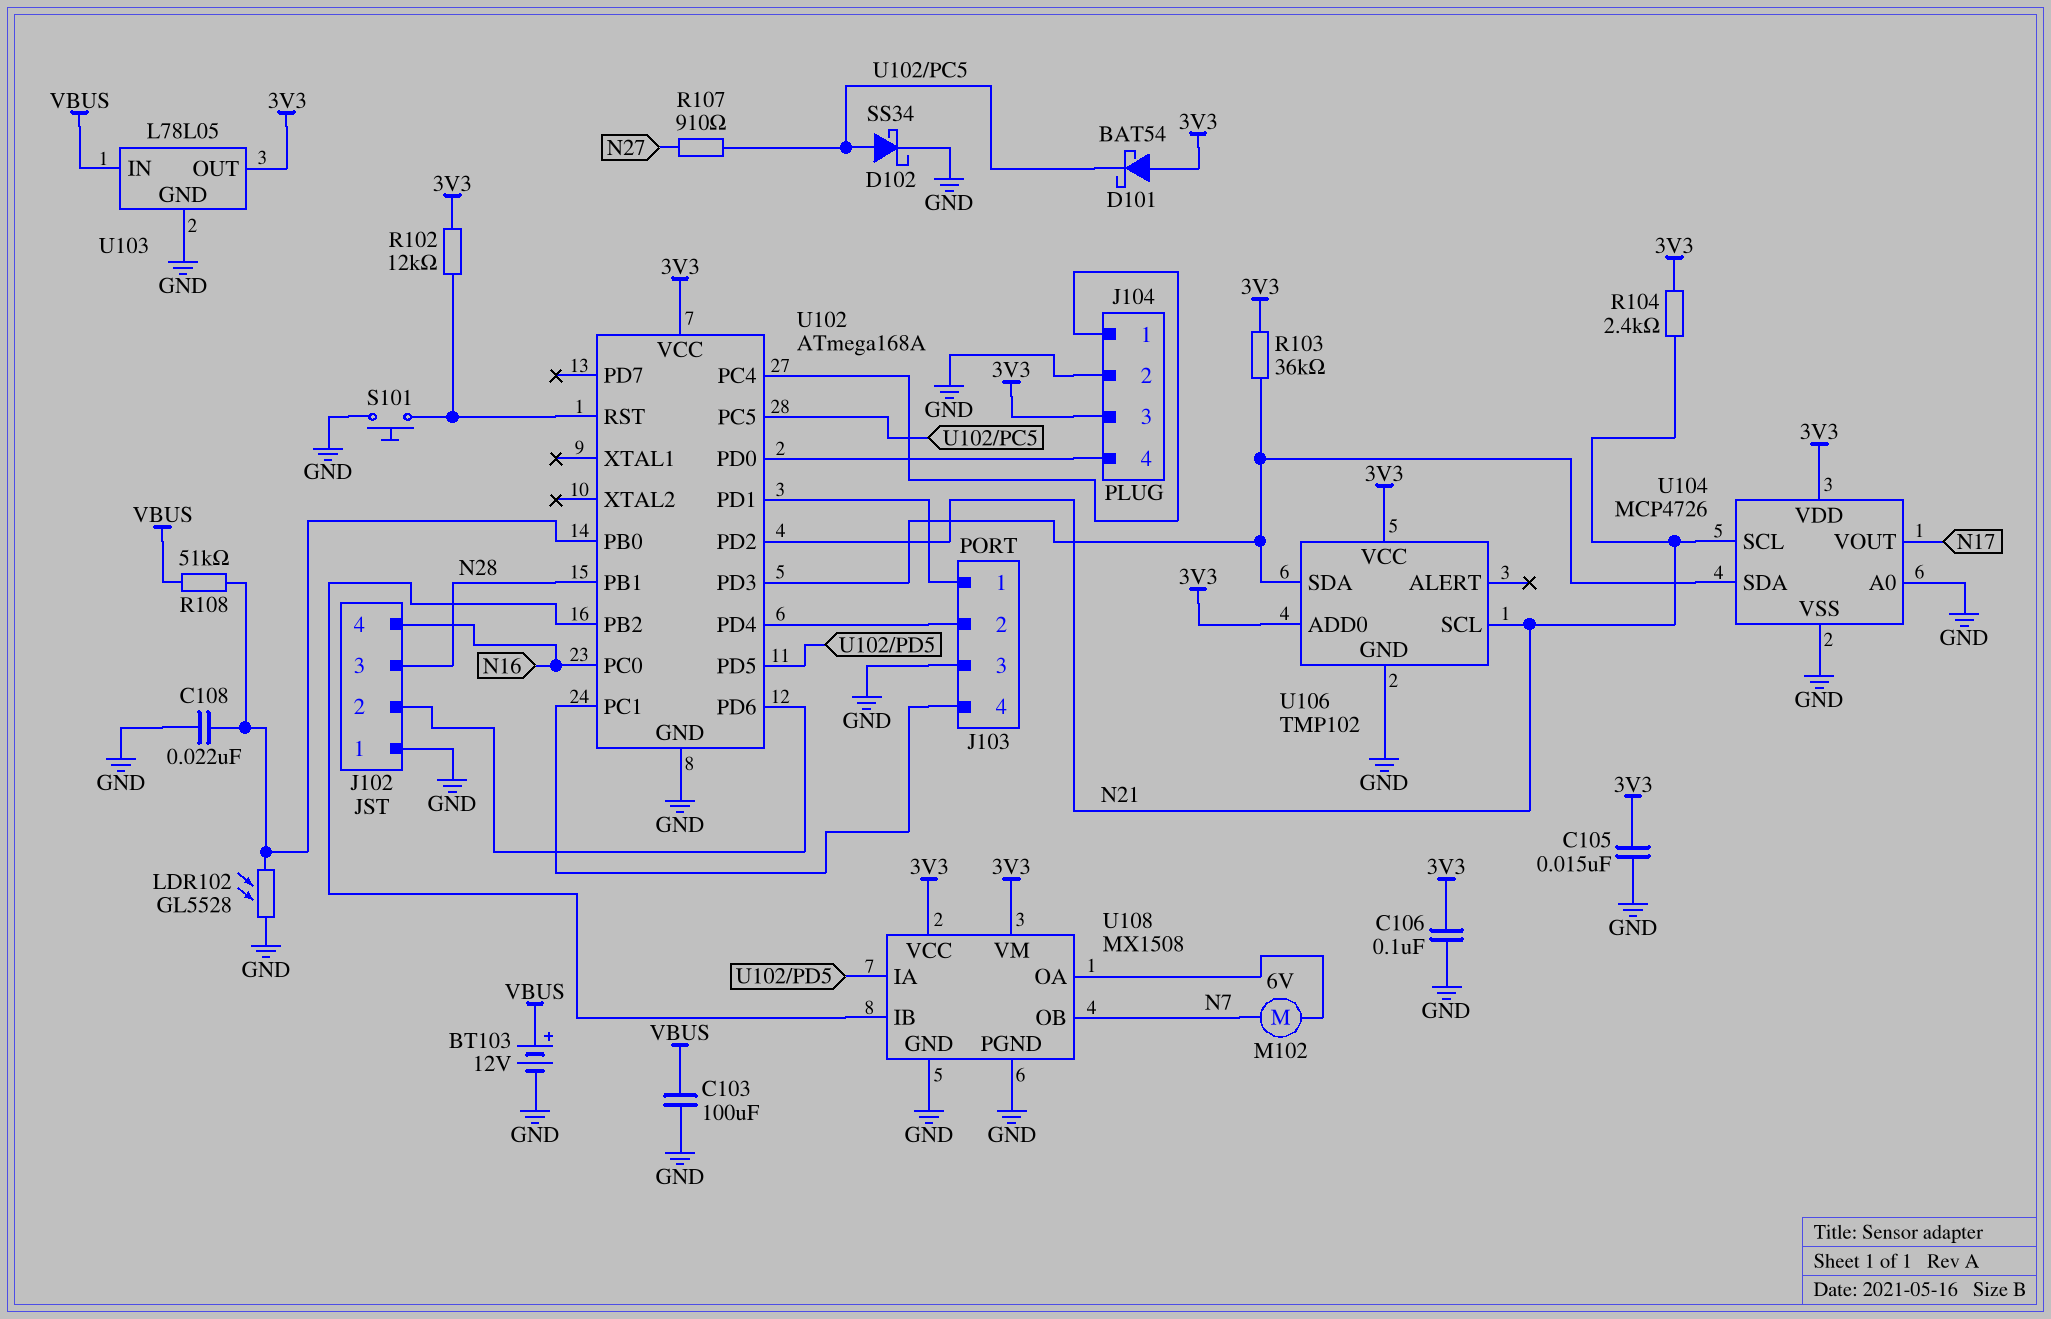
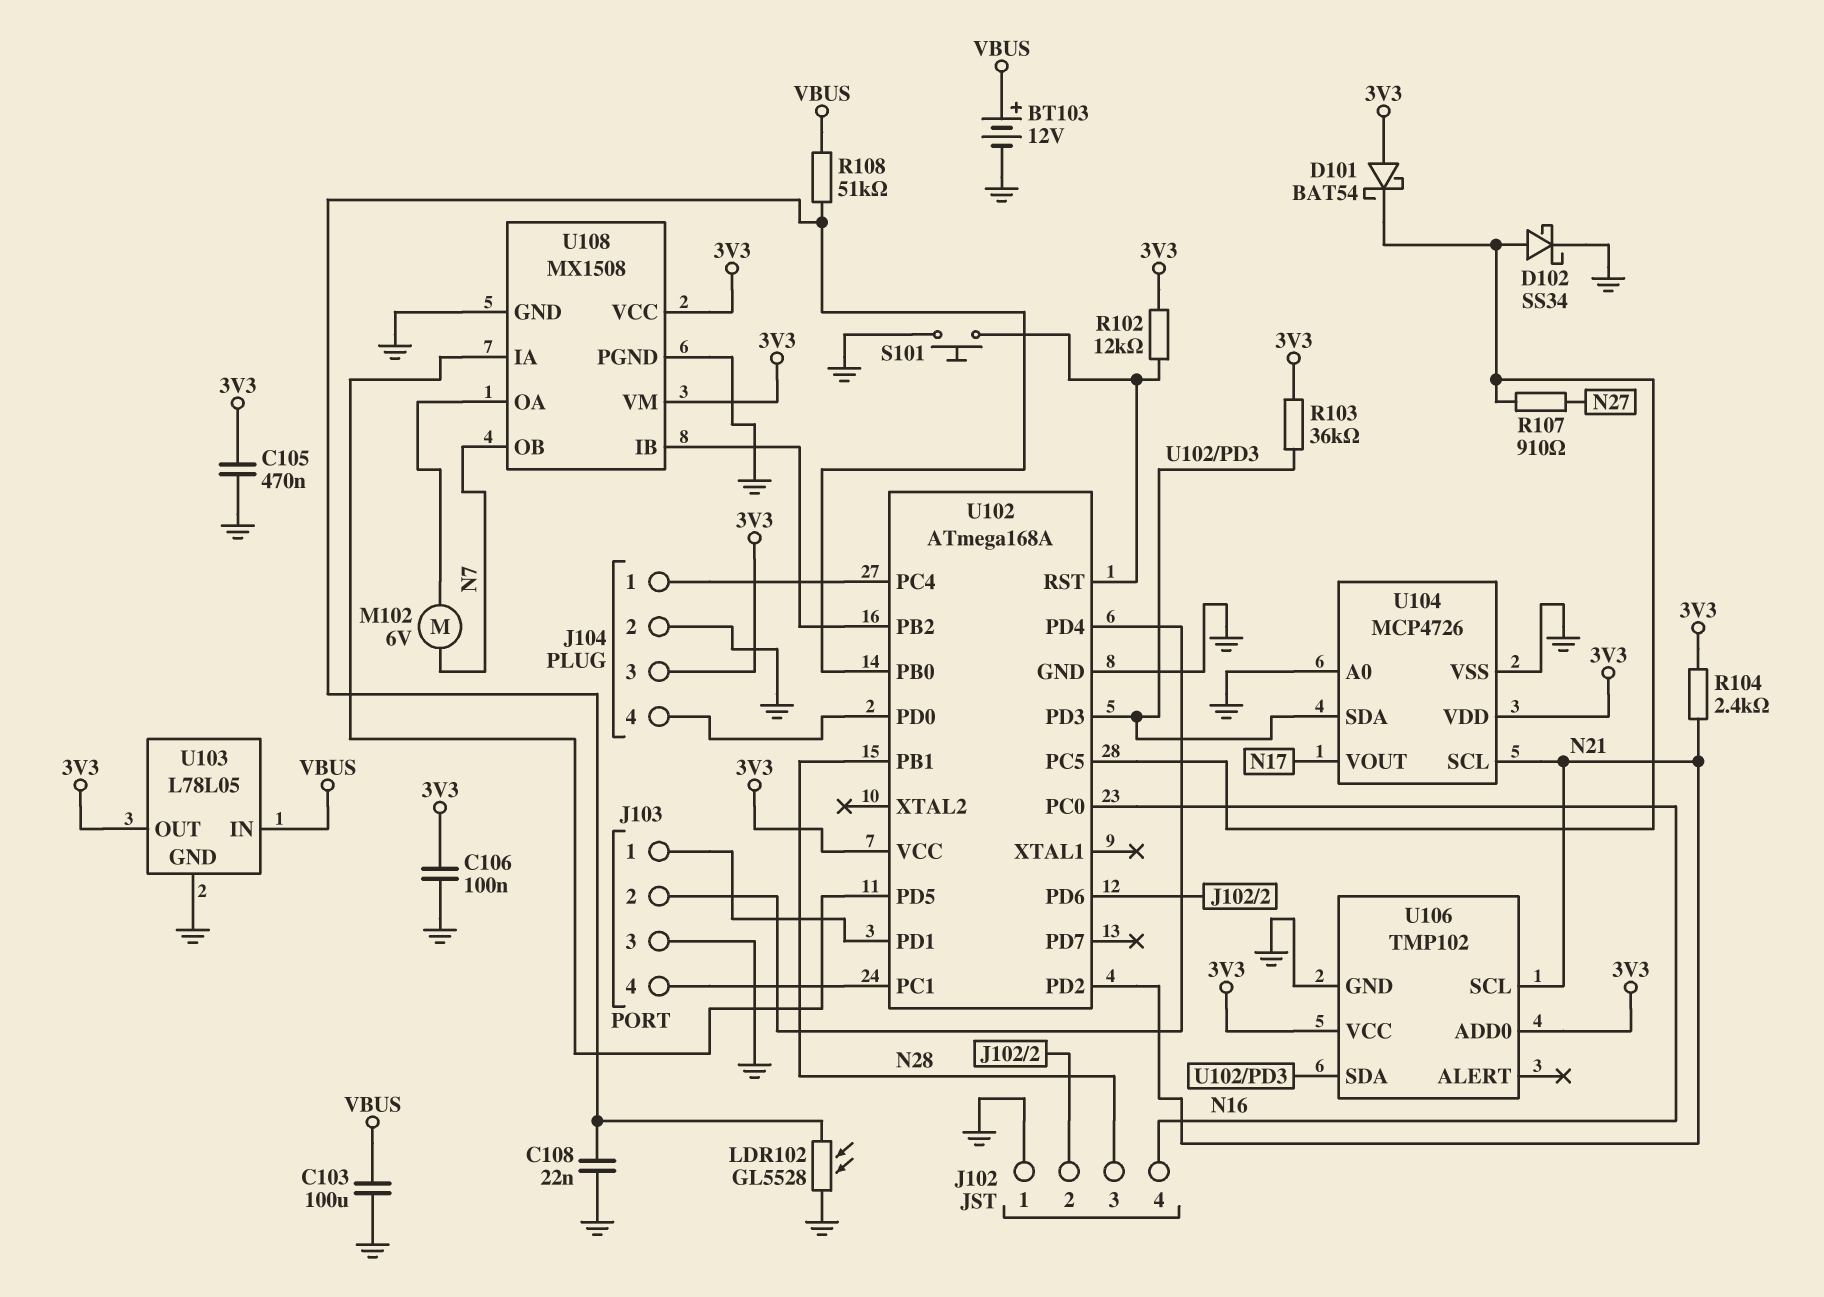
C105: 15nF (3V3, GND) -> 470nF (3V3, GND)

